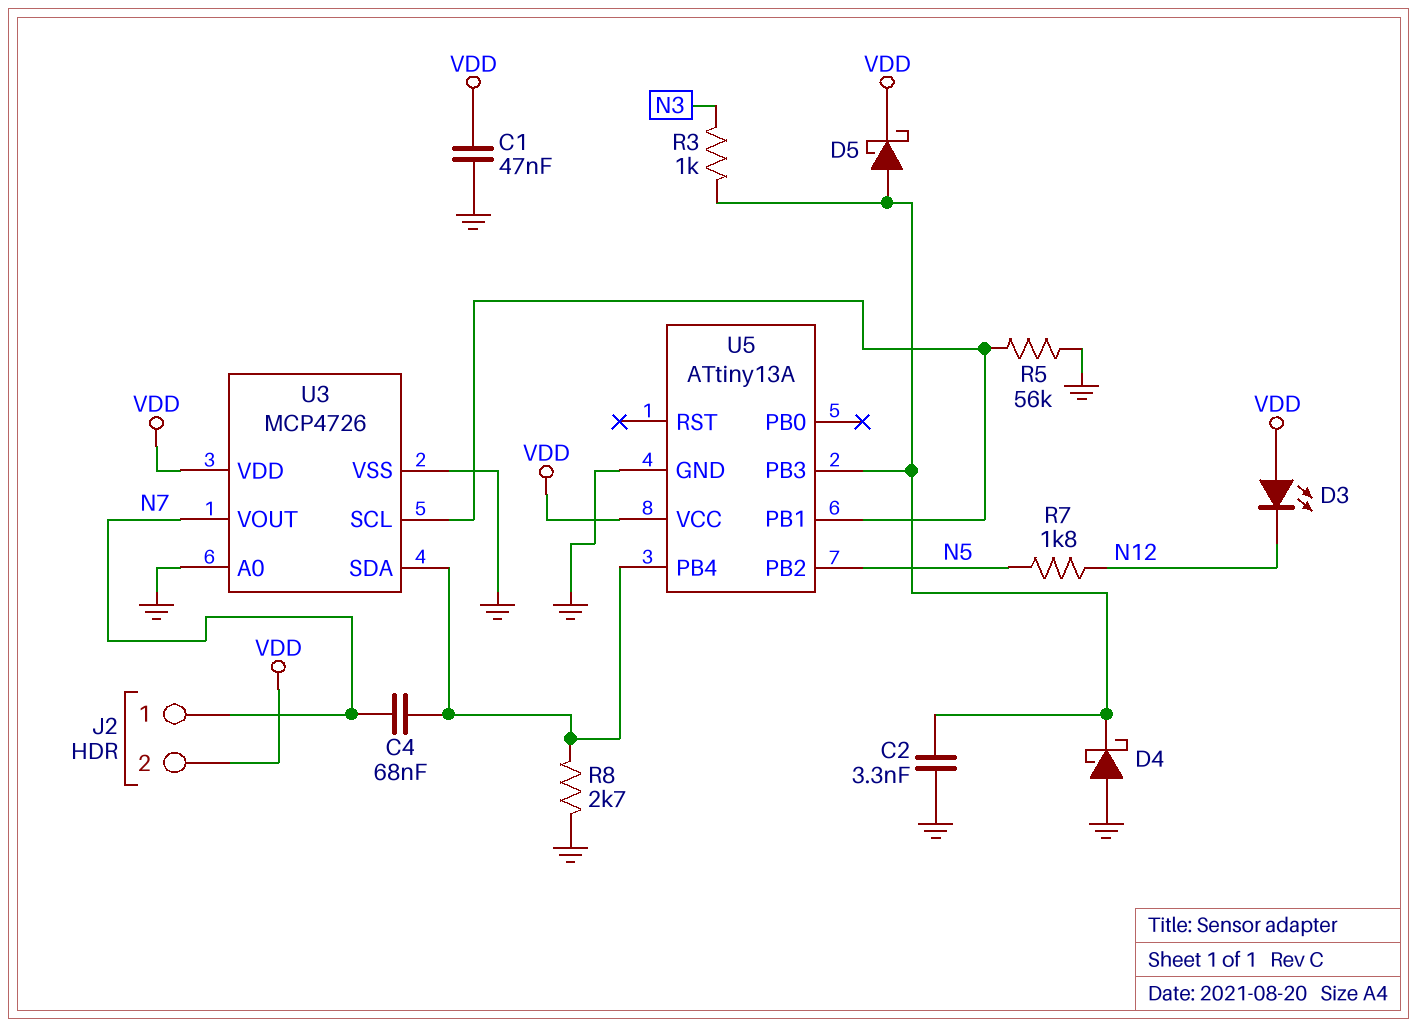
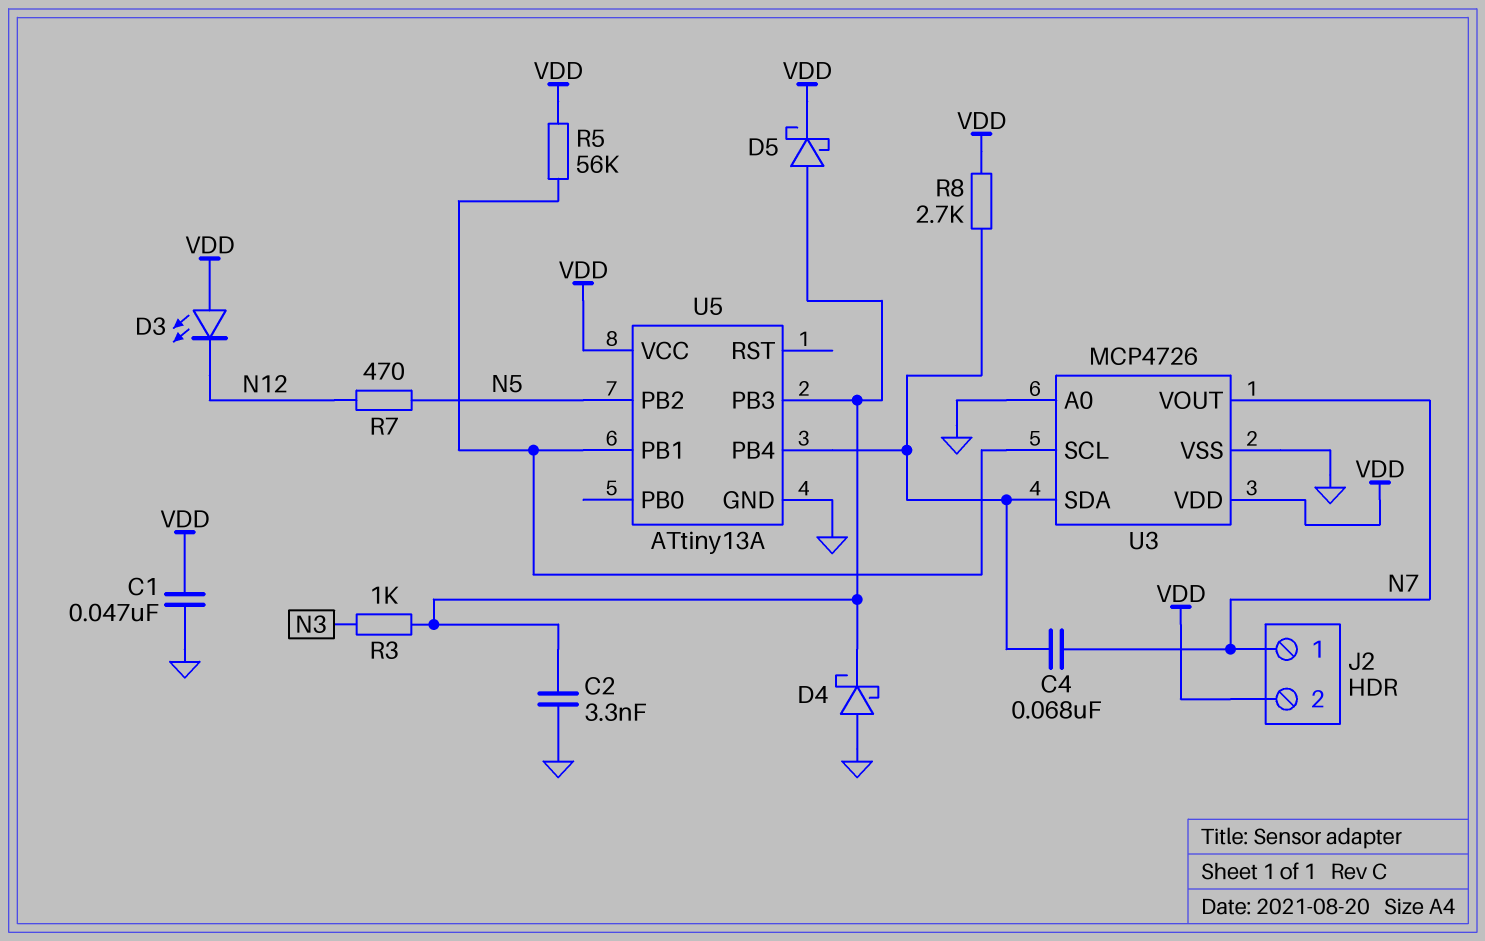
R5: 56k (GND, U3/SCL) -> 56k (U3/SCL, VDD)
R7: 1.8k (N5, N12) -> 470 (N5, N12)
R8: 2.7k (GND, U3/SDA) -> 2.7k (U3/SDA, VDD)

